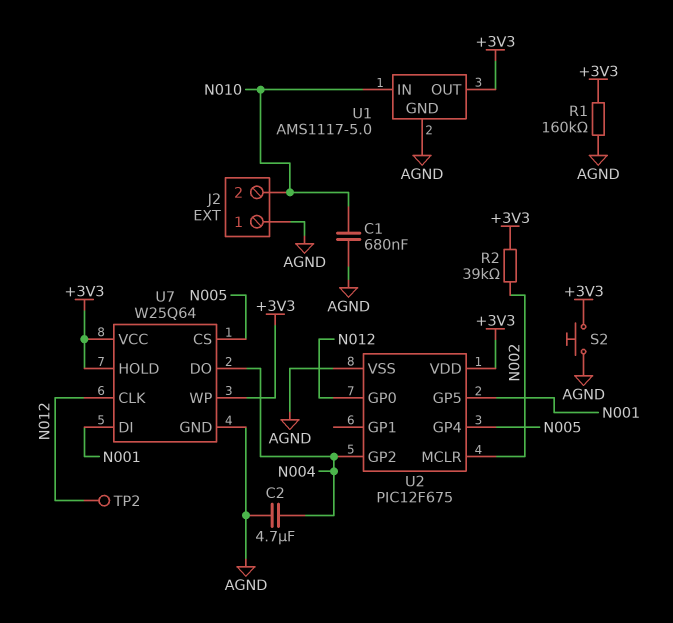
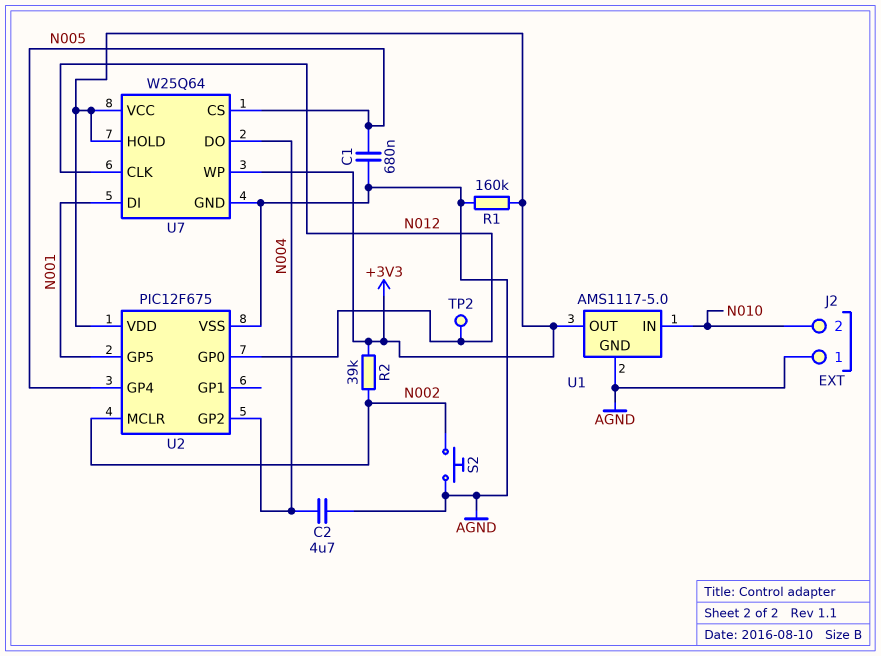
C1: 680nF (AGND, N010) -> 680nF (AGND, N005)
S2: button (+3V3, AGND) -> button (AGND, N002)

